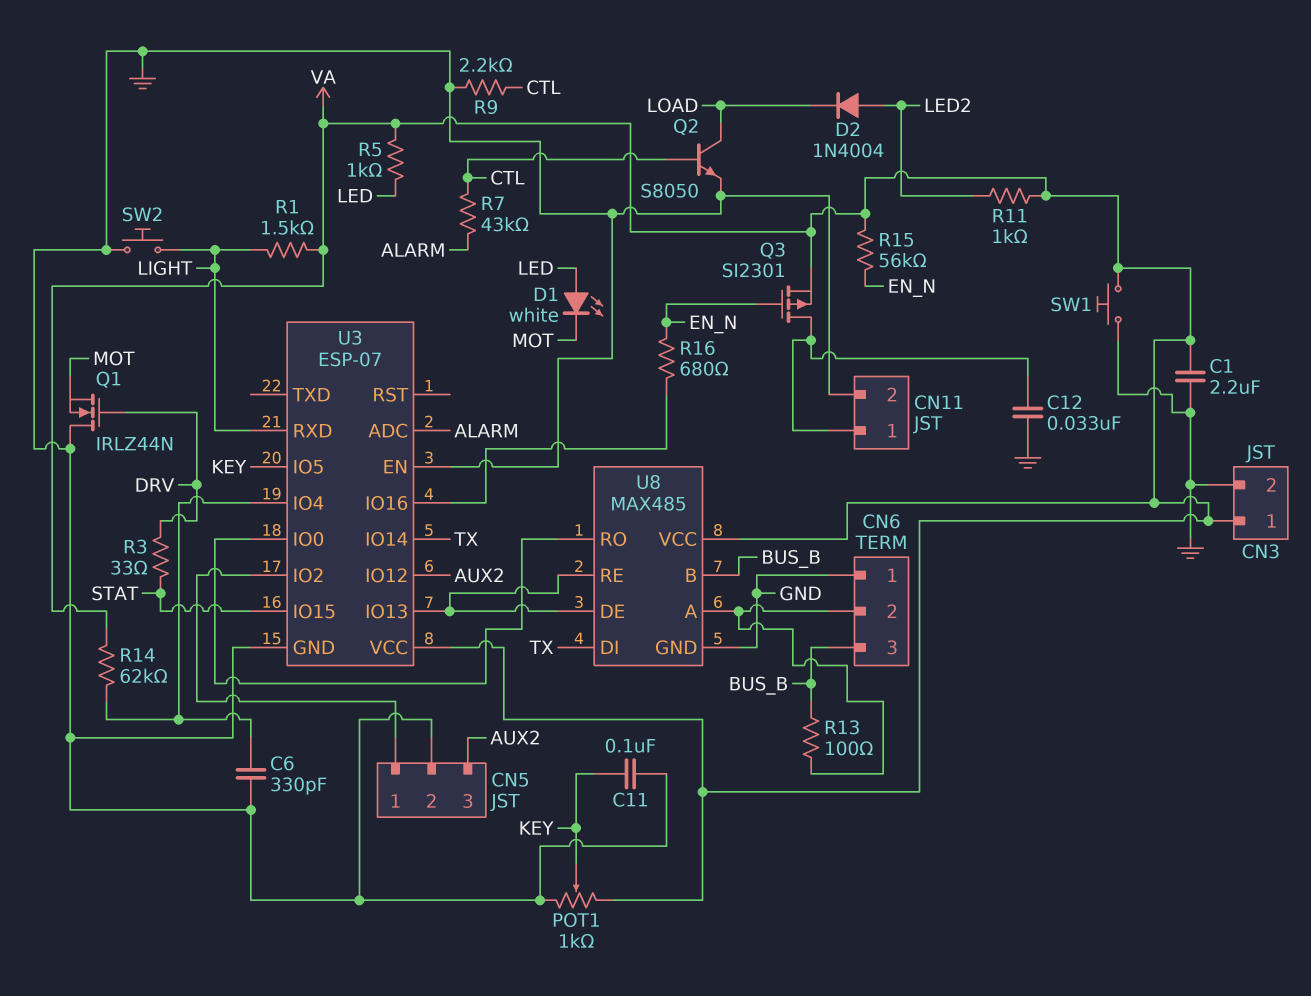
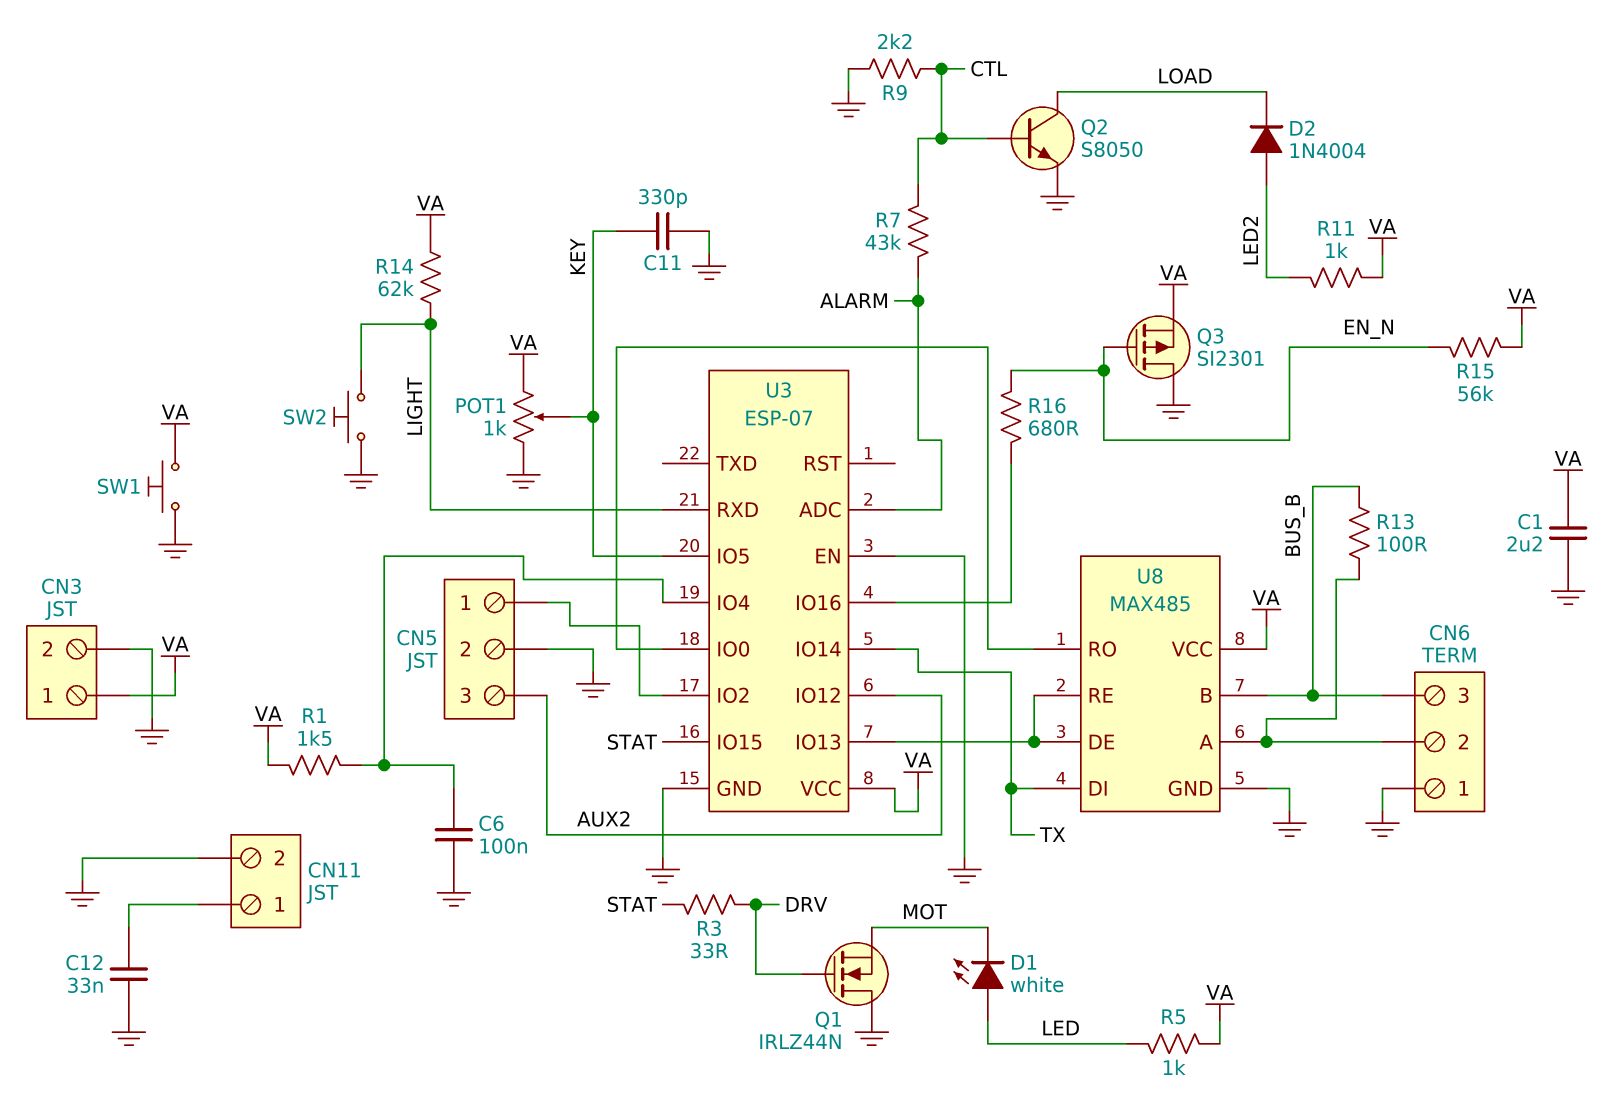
C6: 330pF (GND, U3/IO4) -> 100nF (GND, U3/IO4)
C11: 100nF (GND, KEY) -> 330pF (GND, KEY)
Q3: PMOS SI2301 (G EN_N, D CN11/1, S VA) -> PMOS SI2301 (G EN_N, D GND, S VA)
R1: 1.5k (LIGHT, VA) -> 1.5k (U3/IO4, VA)
R14: 62k (U3/IO4, VA) -> 62k (LIGHT, VA)

